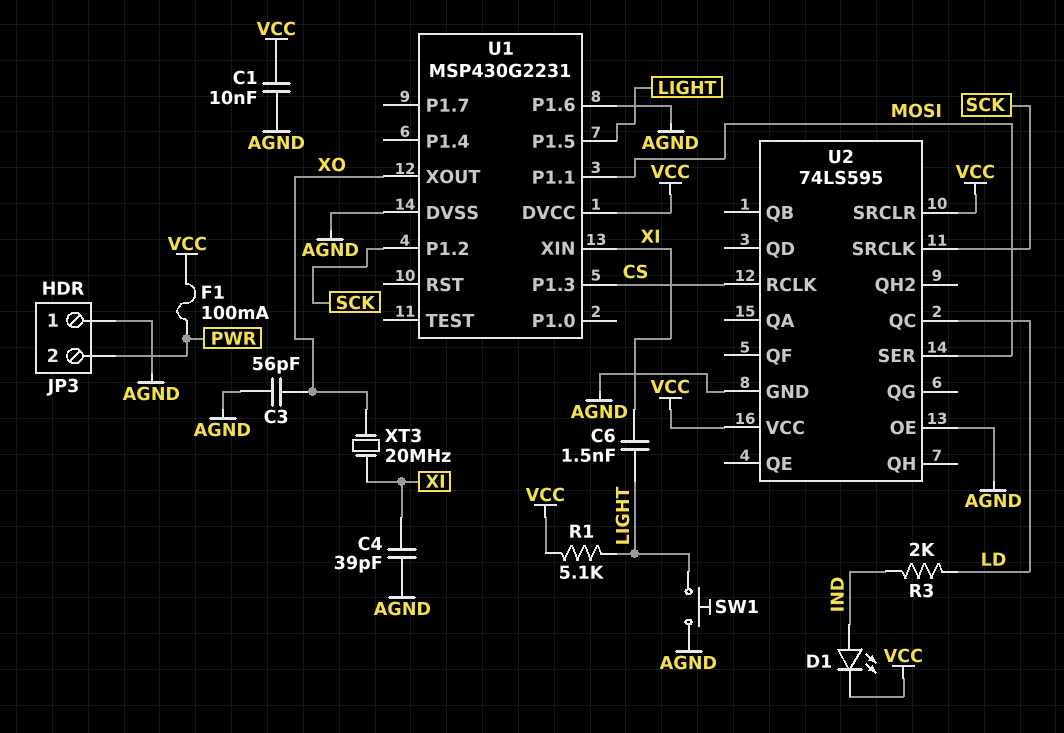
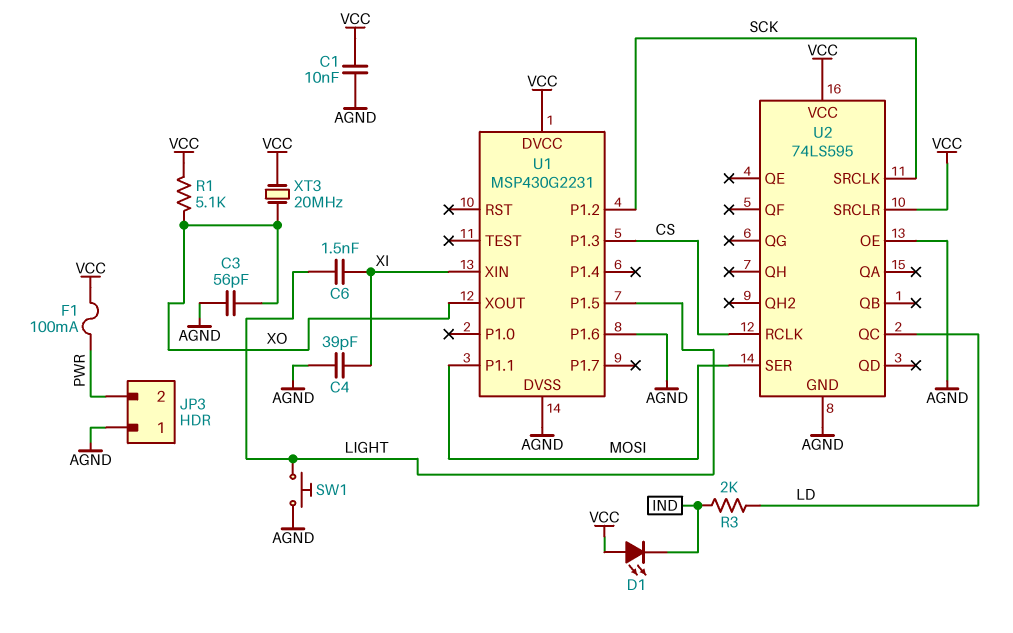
D1: LED (A IND, K VCC) -> LED (A VCC, K IND)
R1: 5.1k (LIGHT, VCC) -> 5.1k (VCC, XO)
XT3: 20MHz (XI, XO) -> 20MHz (VCC, XO)

